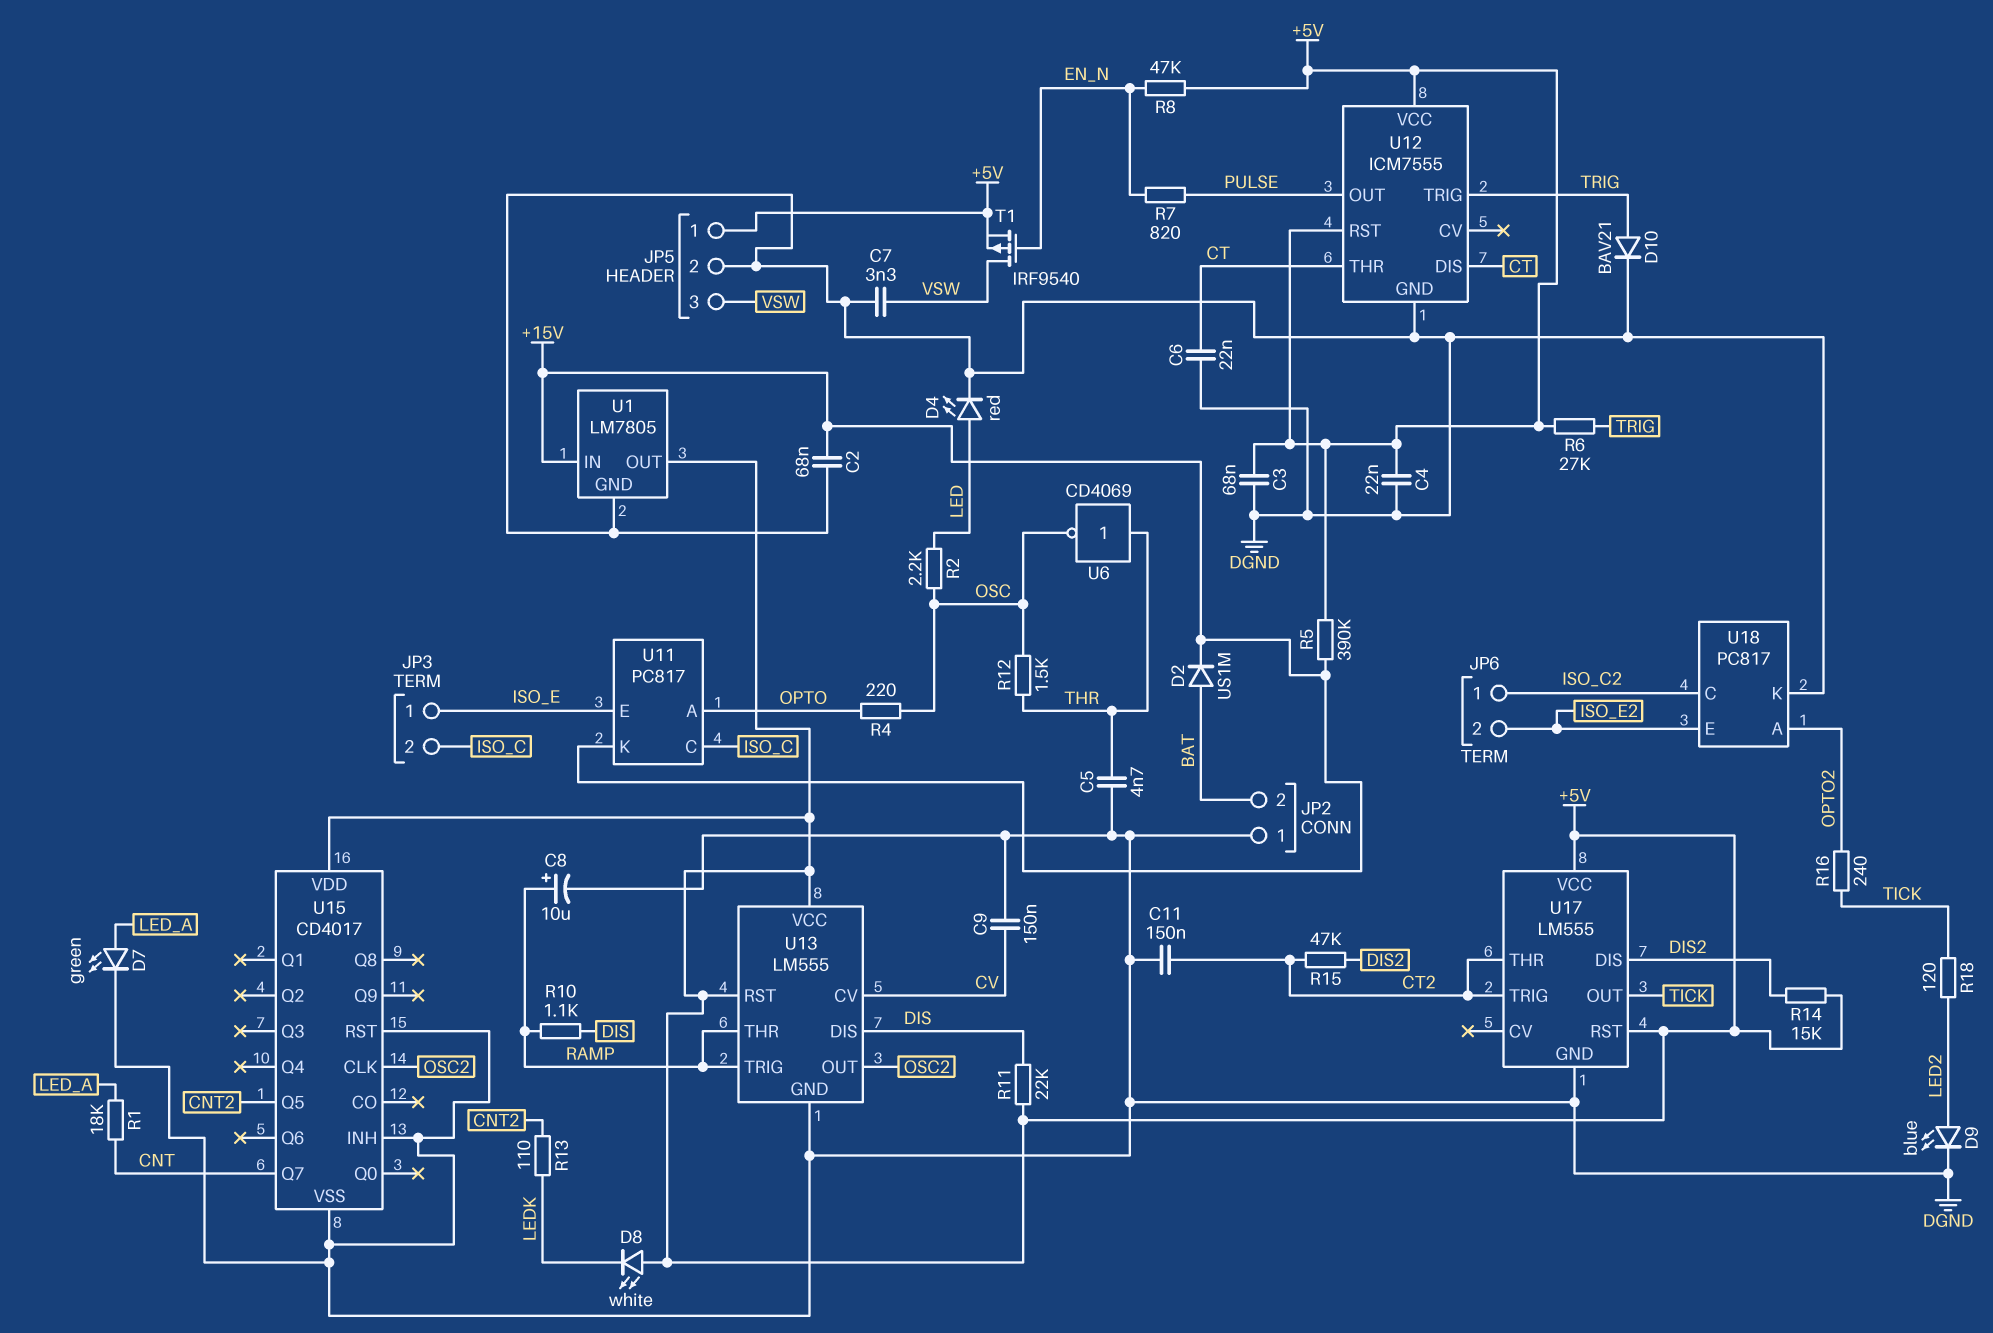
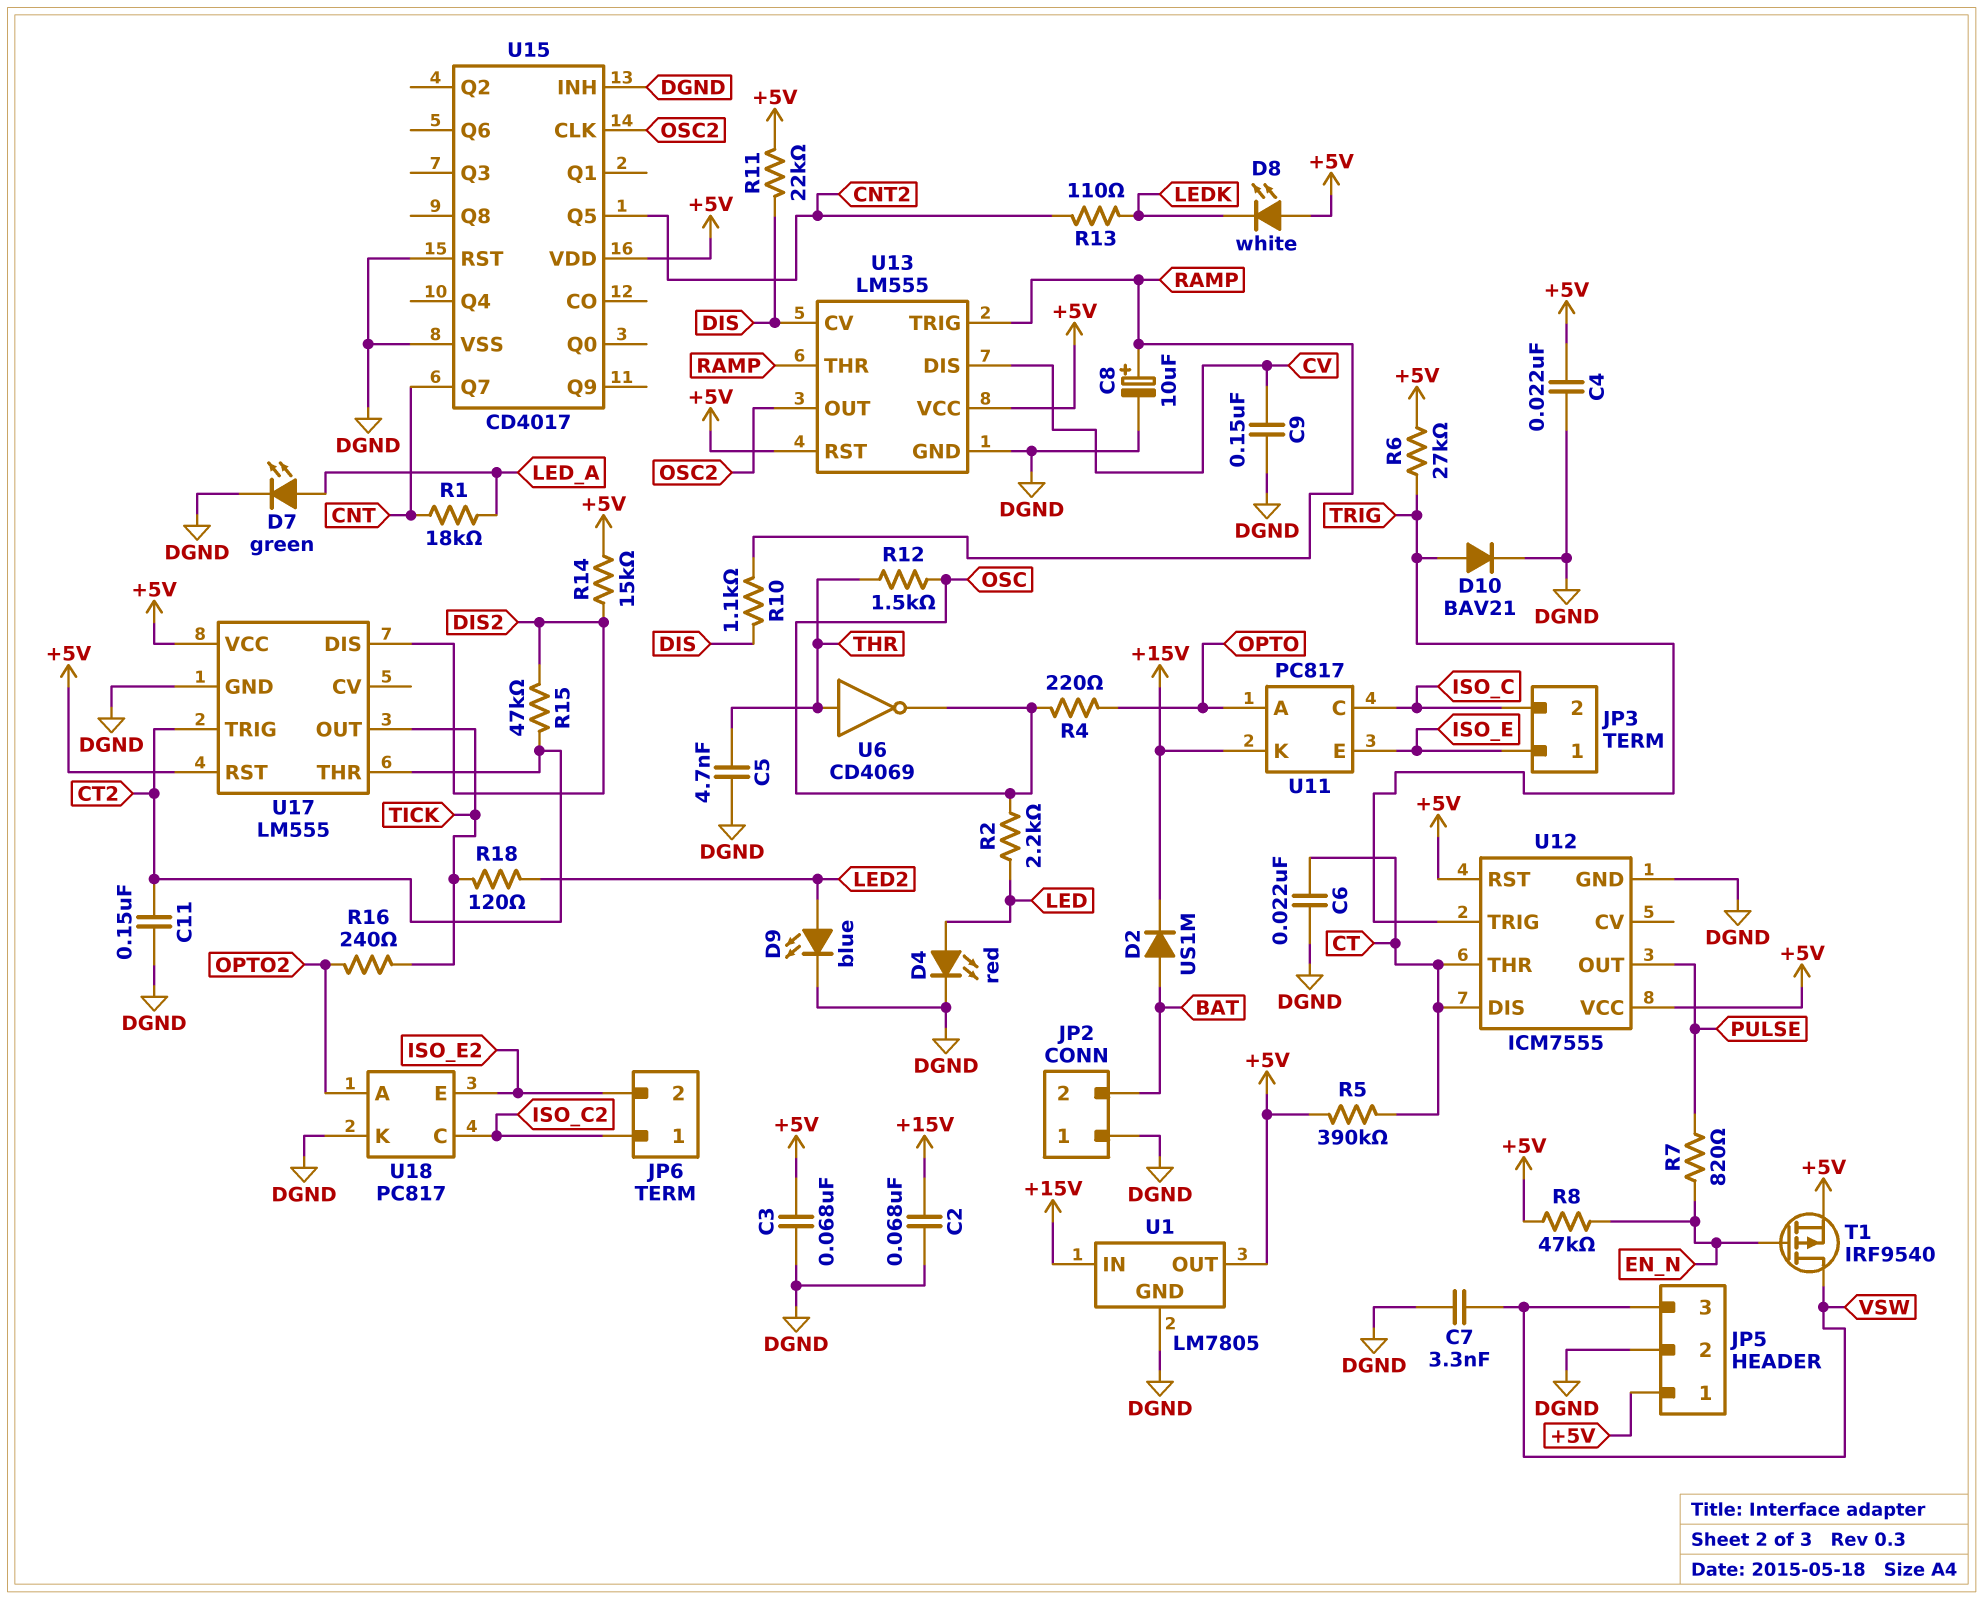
R5: 390k (+5V, +15V) -> 390k (+5V, CT)
U13 pin CV: CV -> DIS
U13 pin DIS: DIS -> CV

